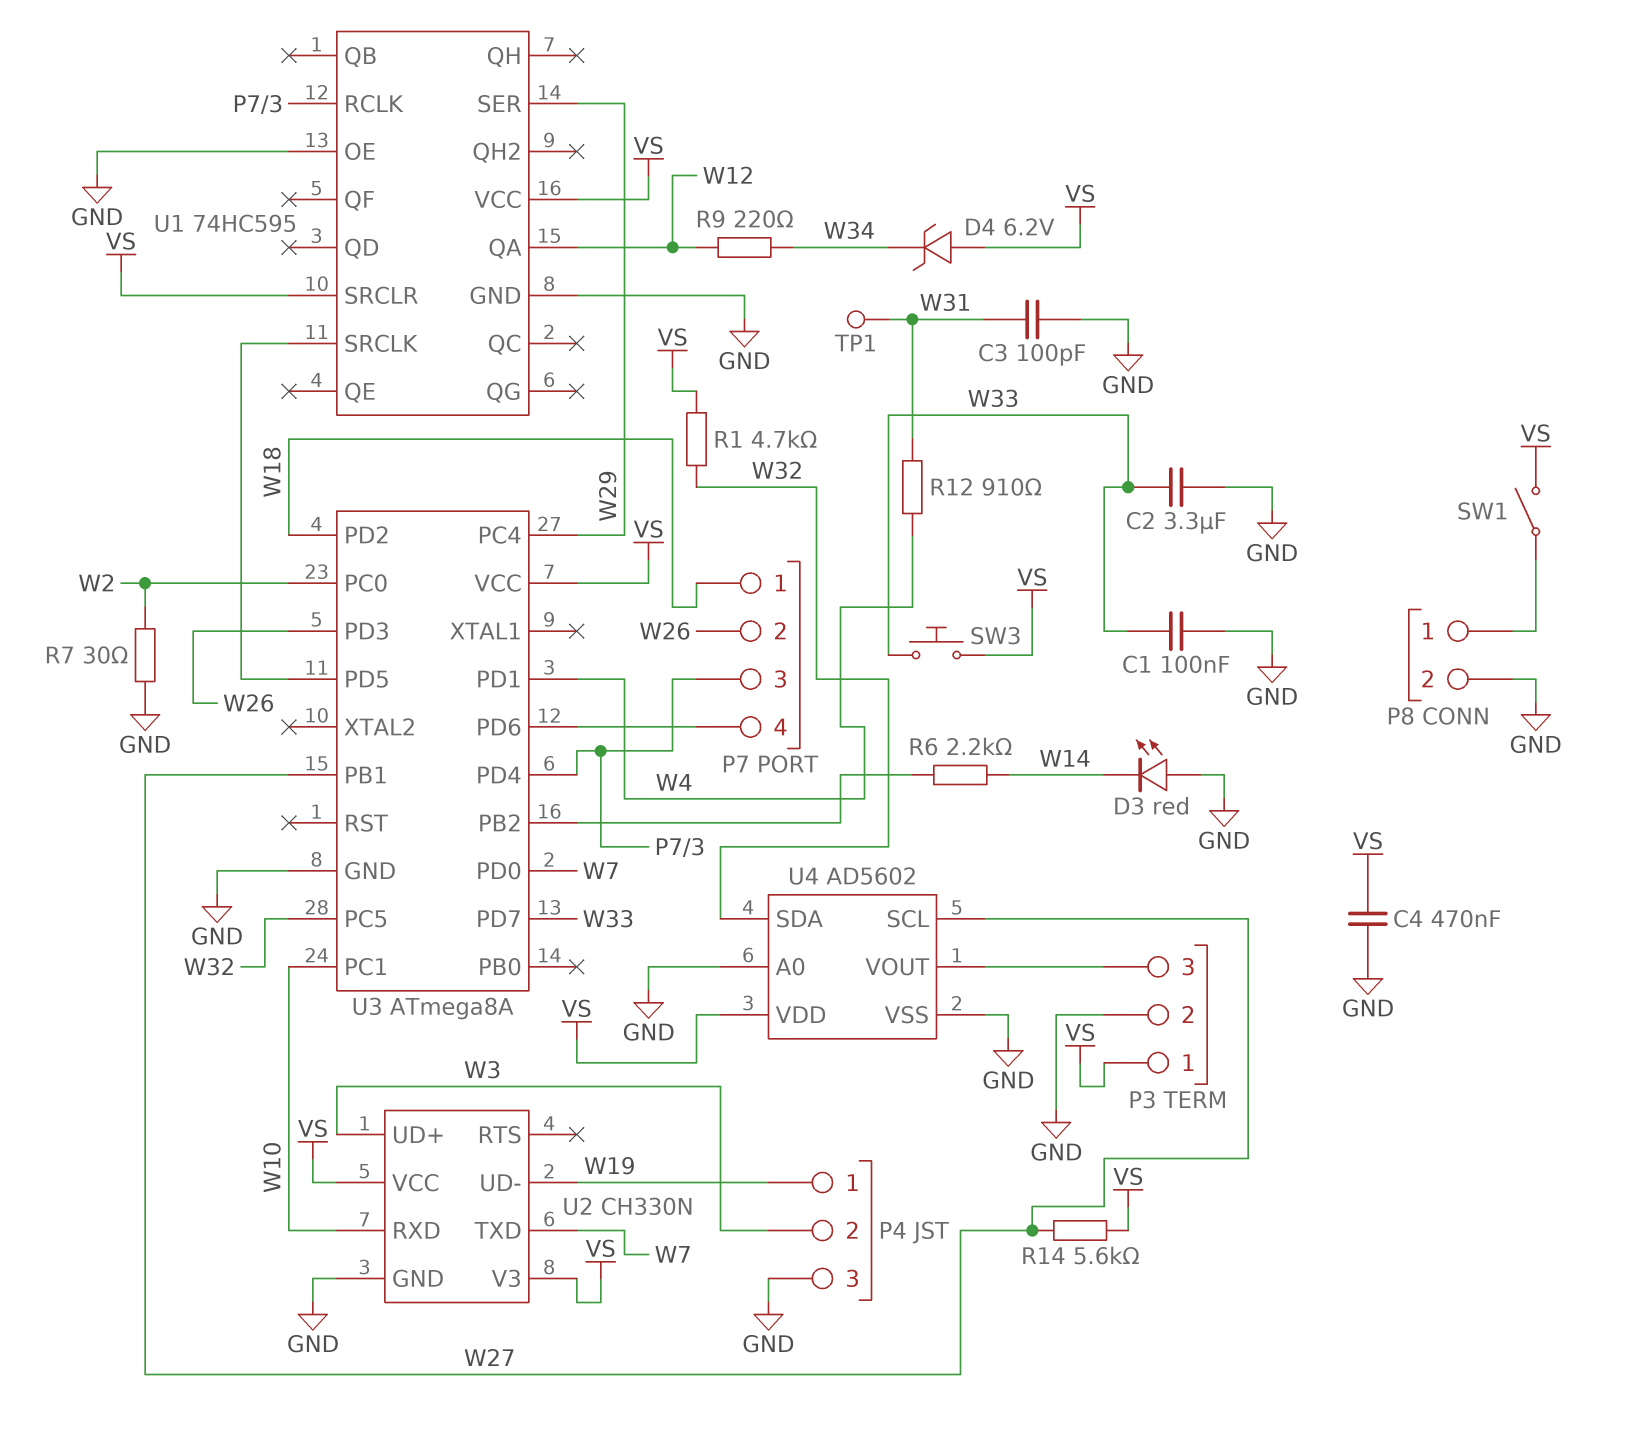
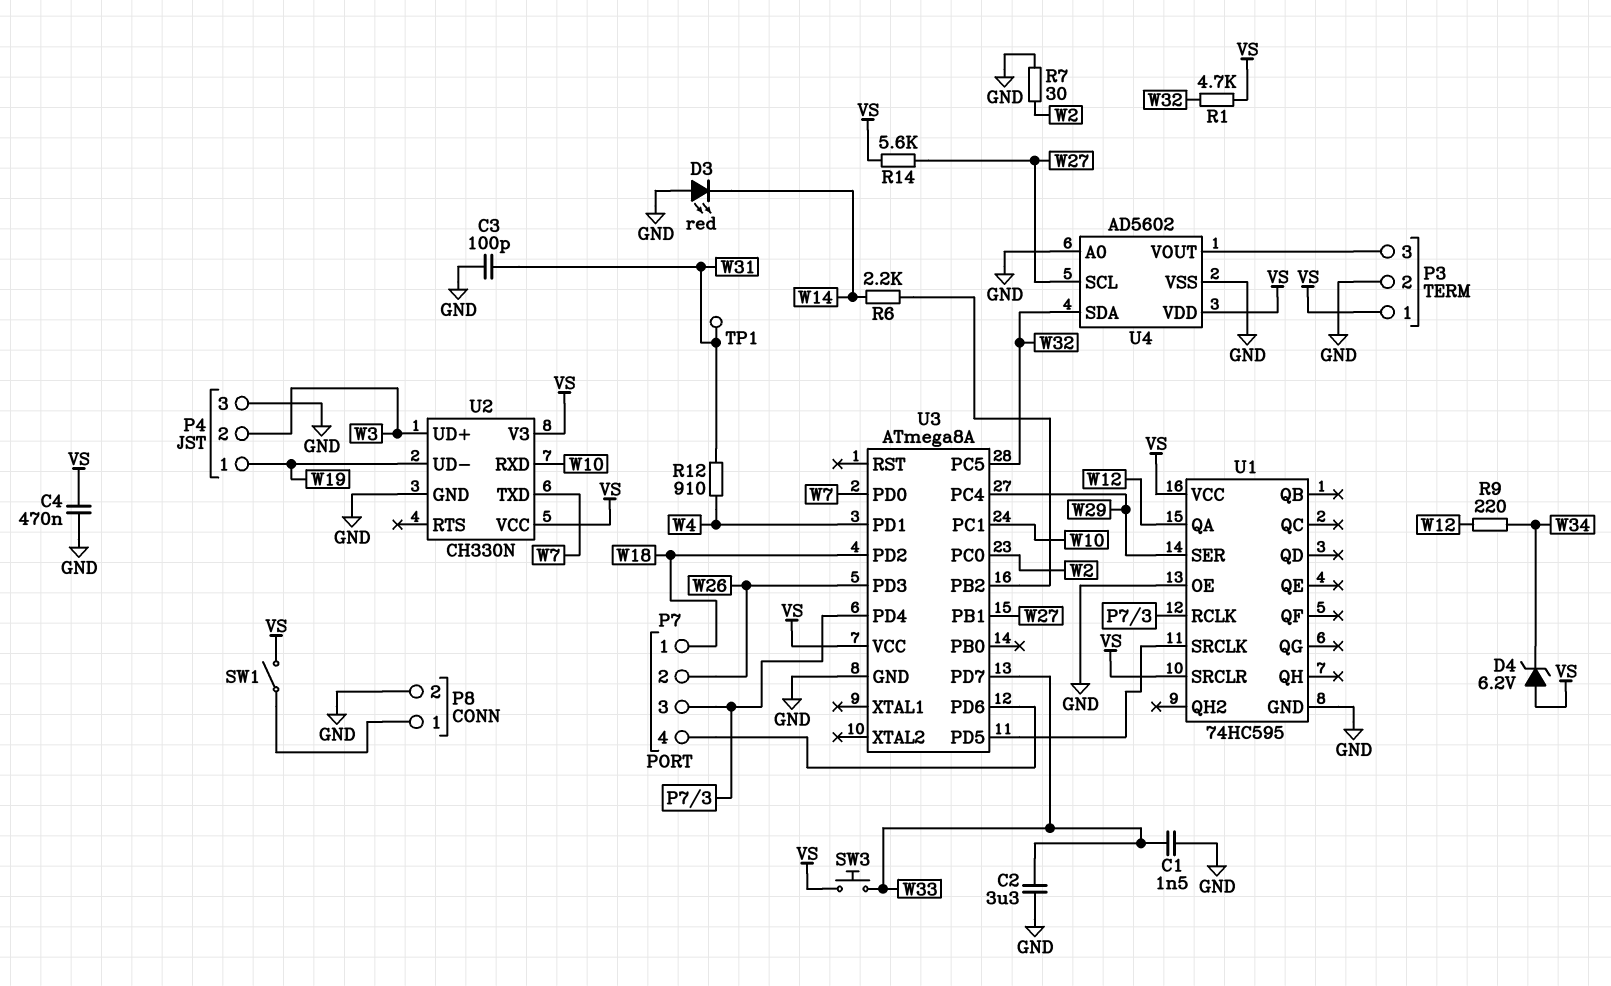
C1: 100nF (GND, W33) -> 1.5nF (GND, W33)

